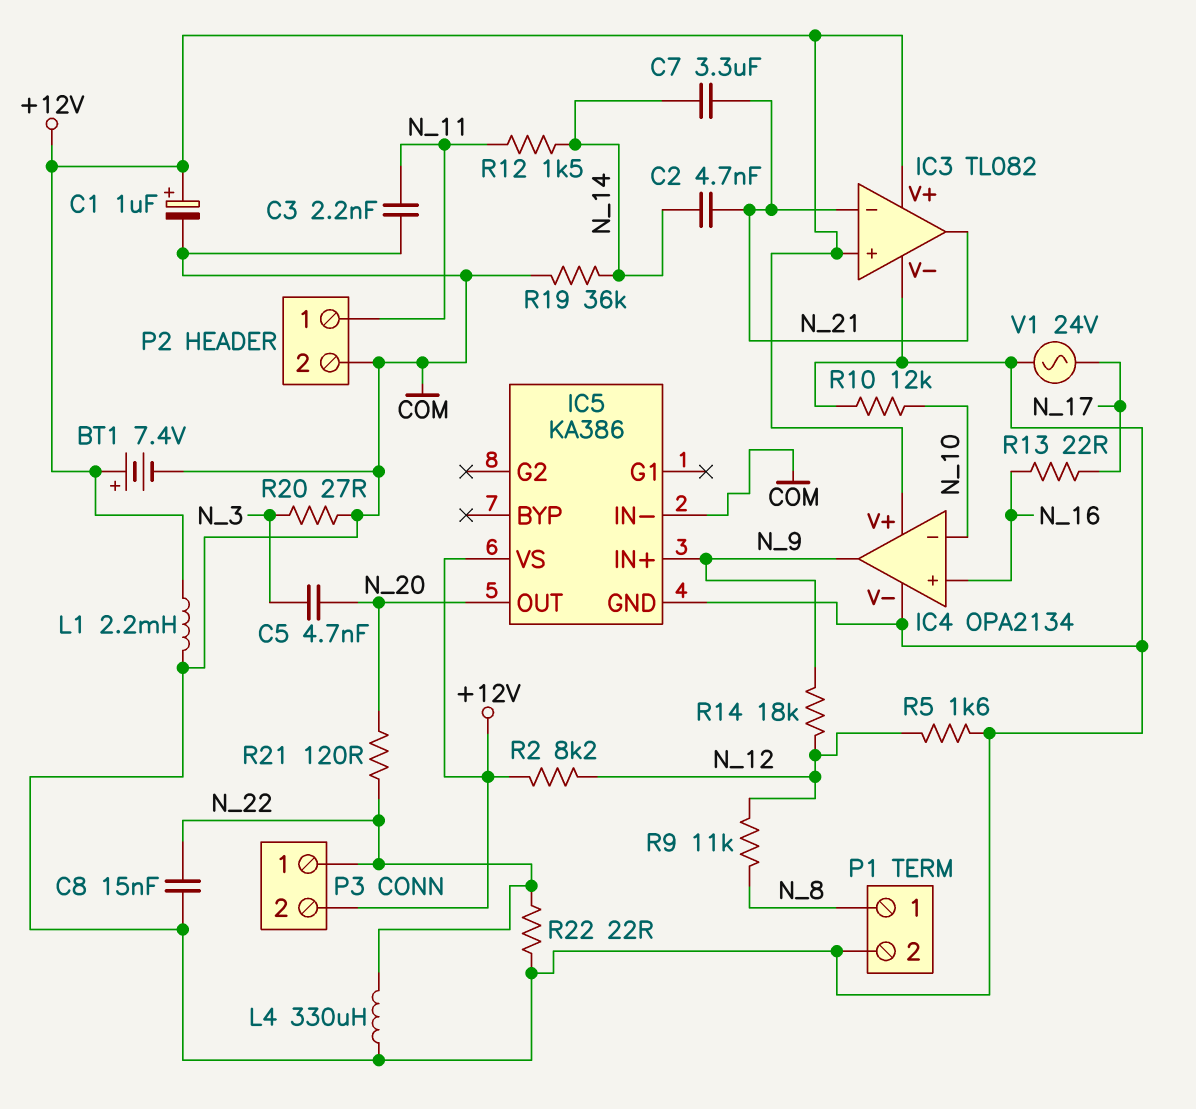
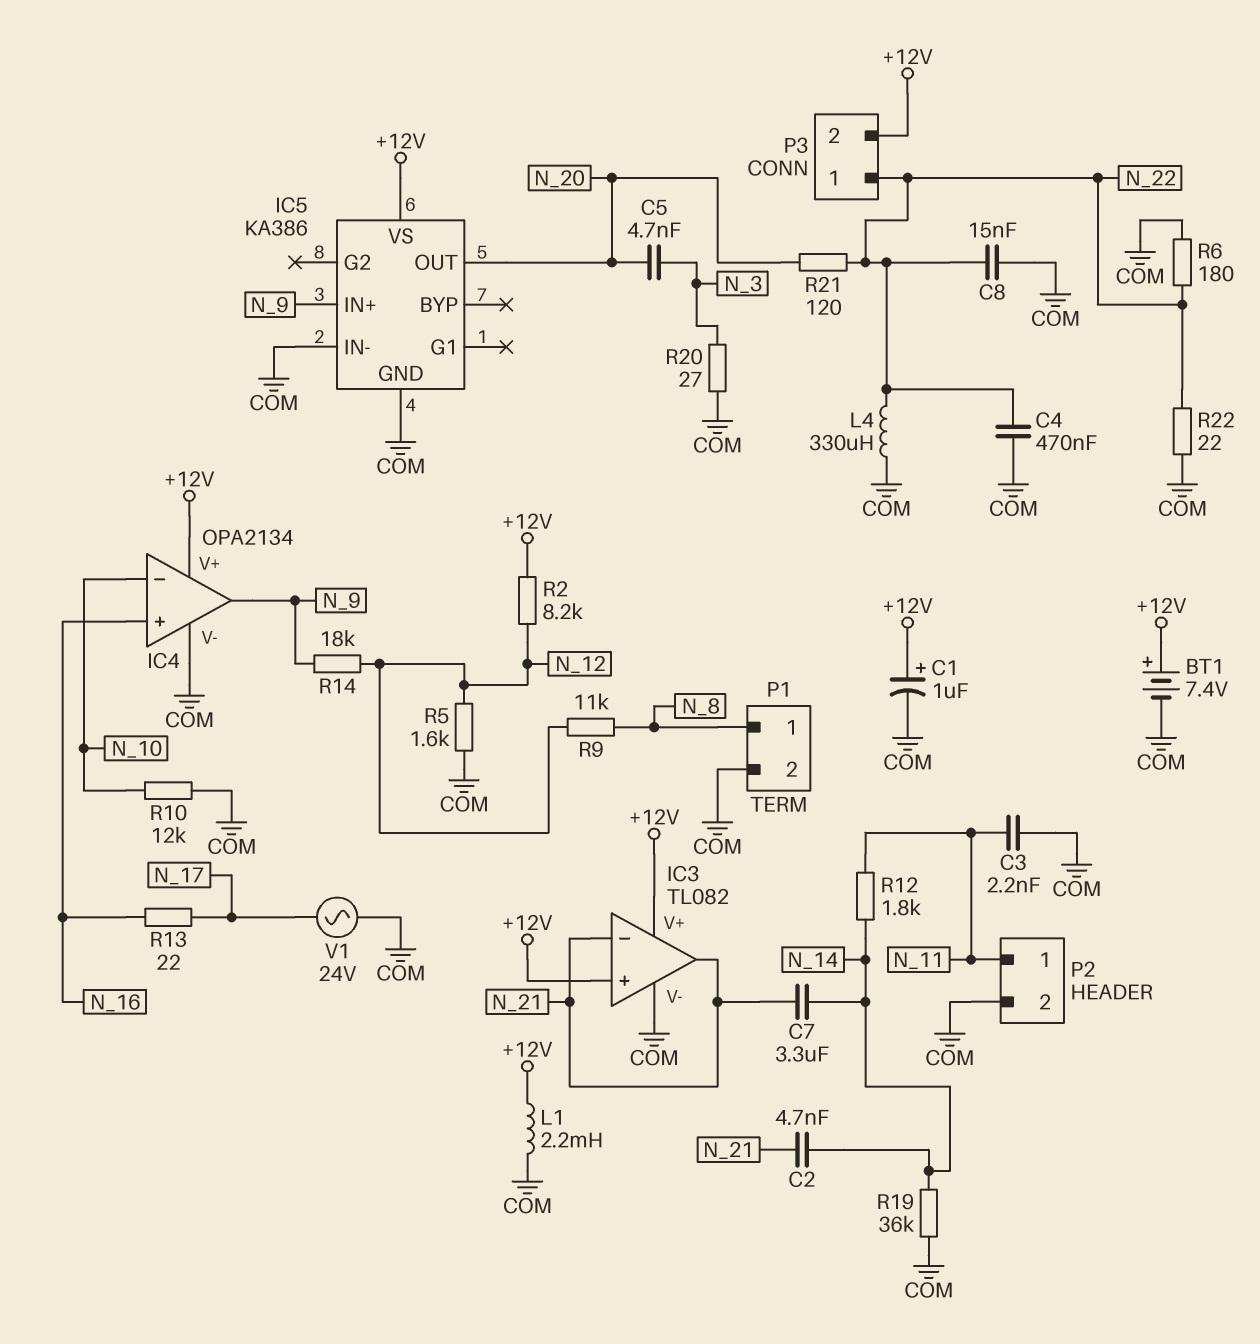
C4: none -> 470nF (COM, N_22)
R6: none -> 180 (COM, N_22)
R12: 1.5k (N_11, N_14) -> 1.8k (N_11, N_14)

